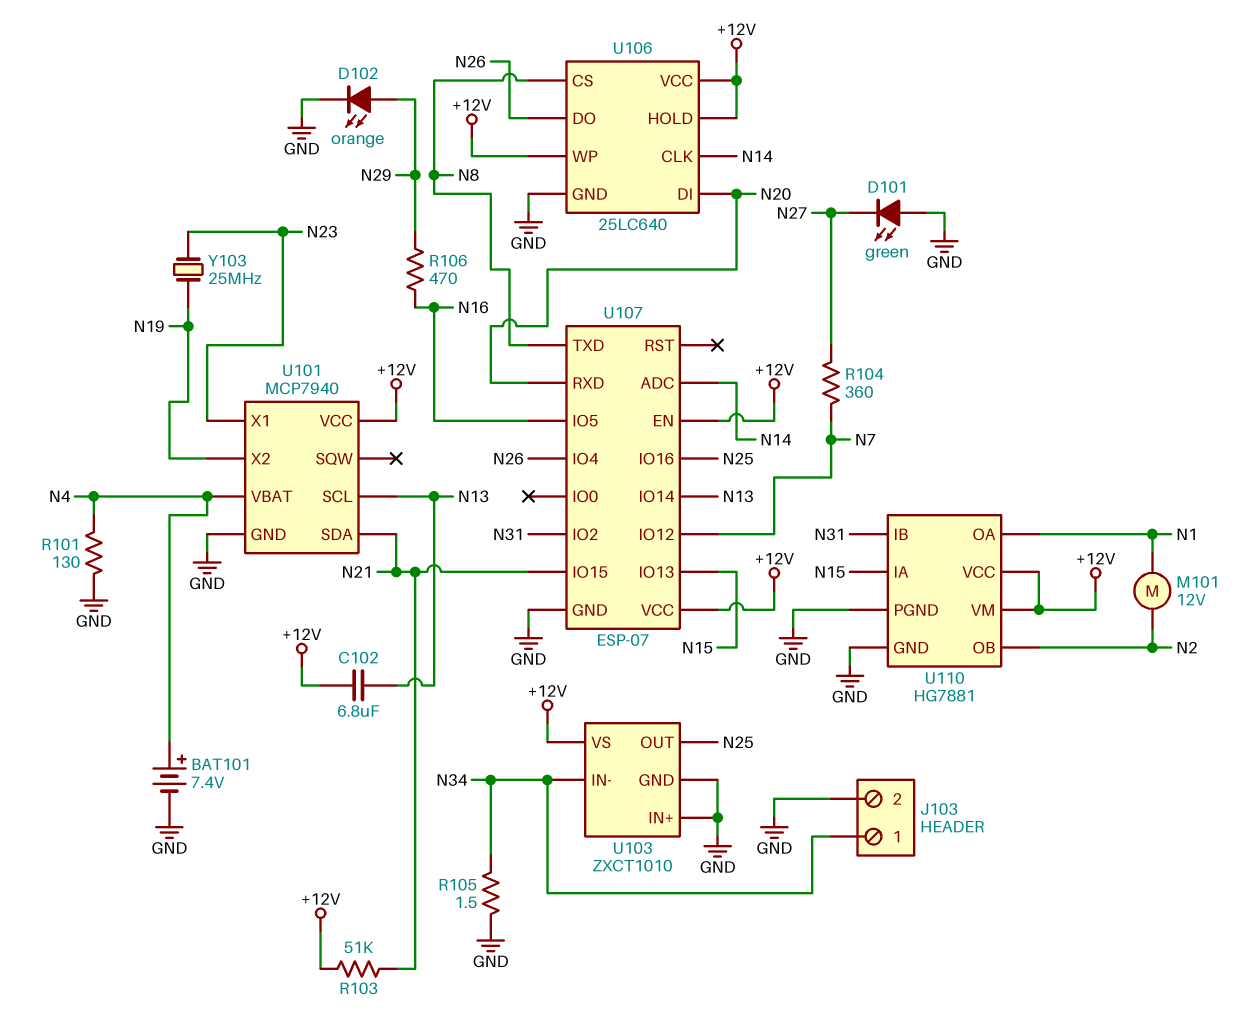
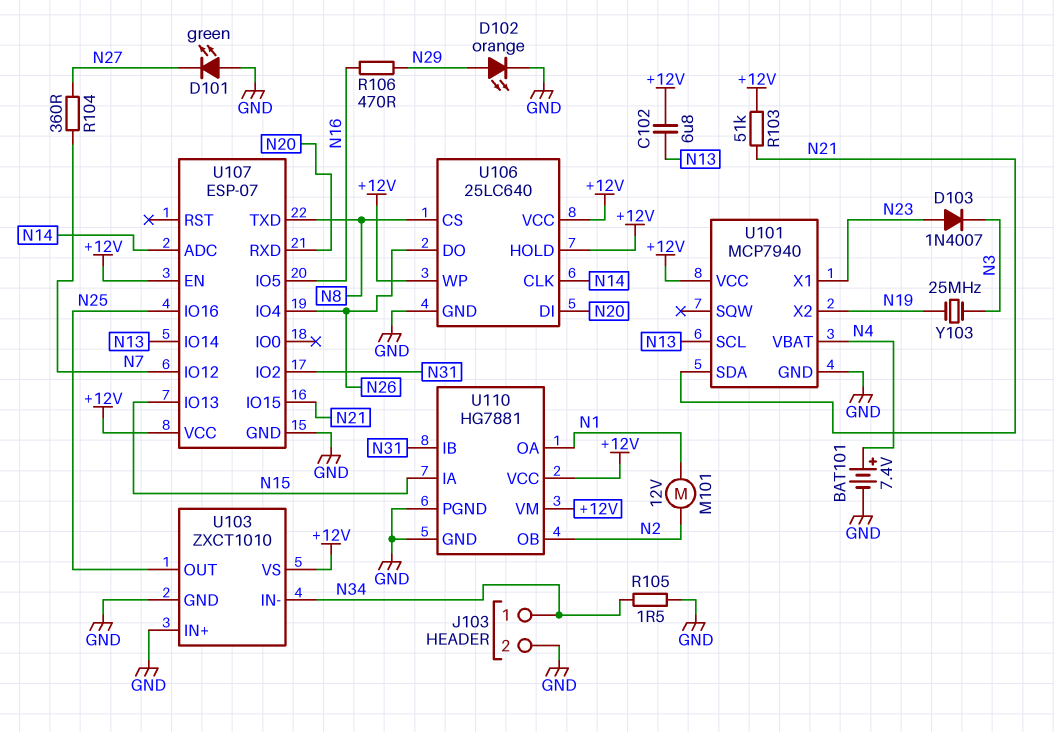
D103: none -> diode 1N4007 (A N23, K N3)
R101: 130 (GND, N4) -> none
Y103: 25MHz (N19, N23) -> 25MHz (N3, N19)

